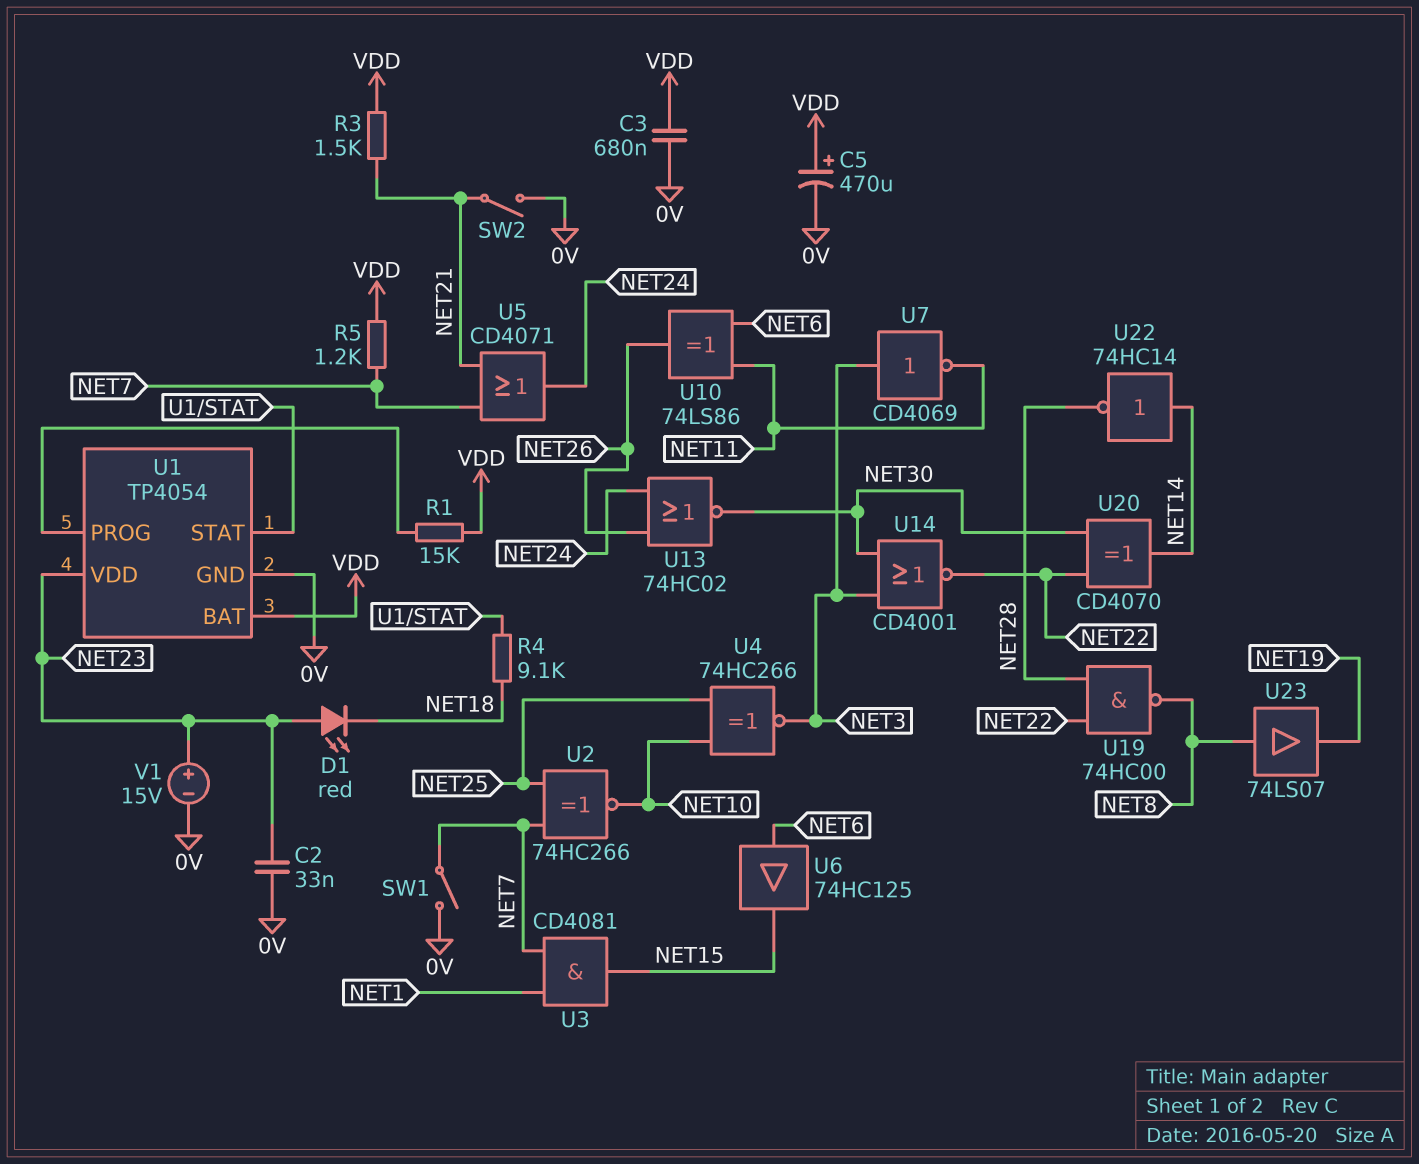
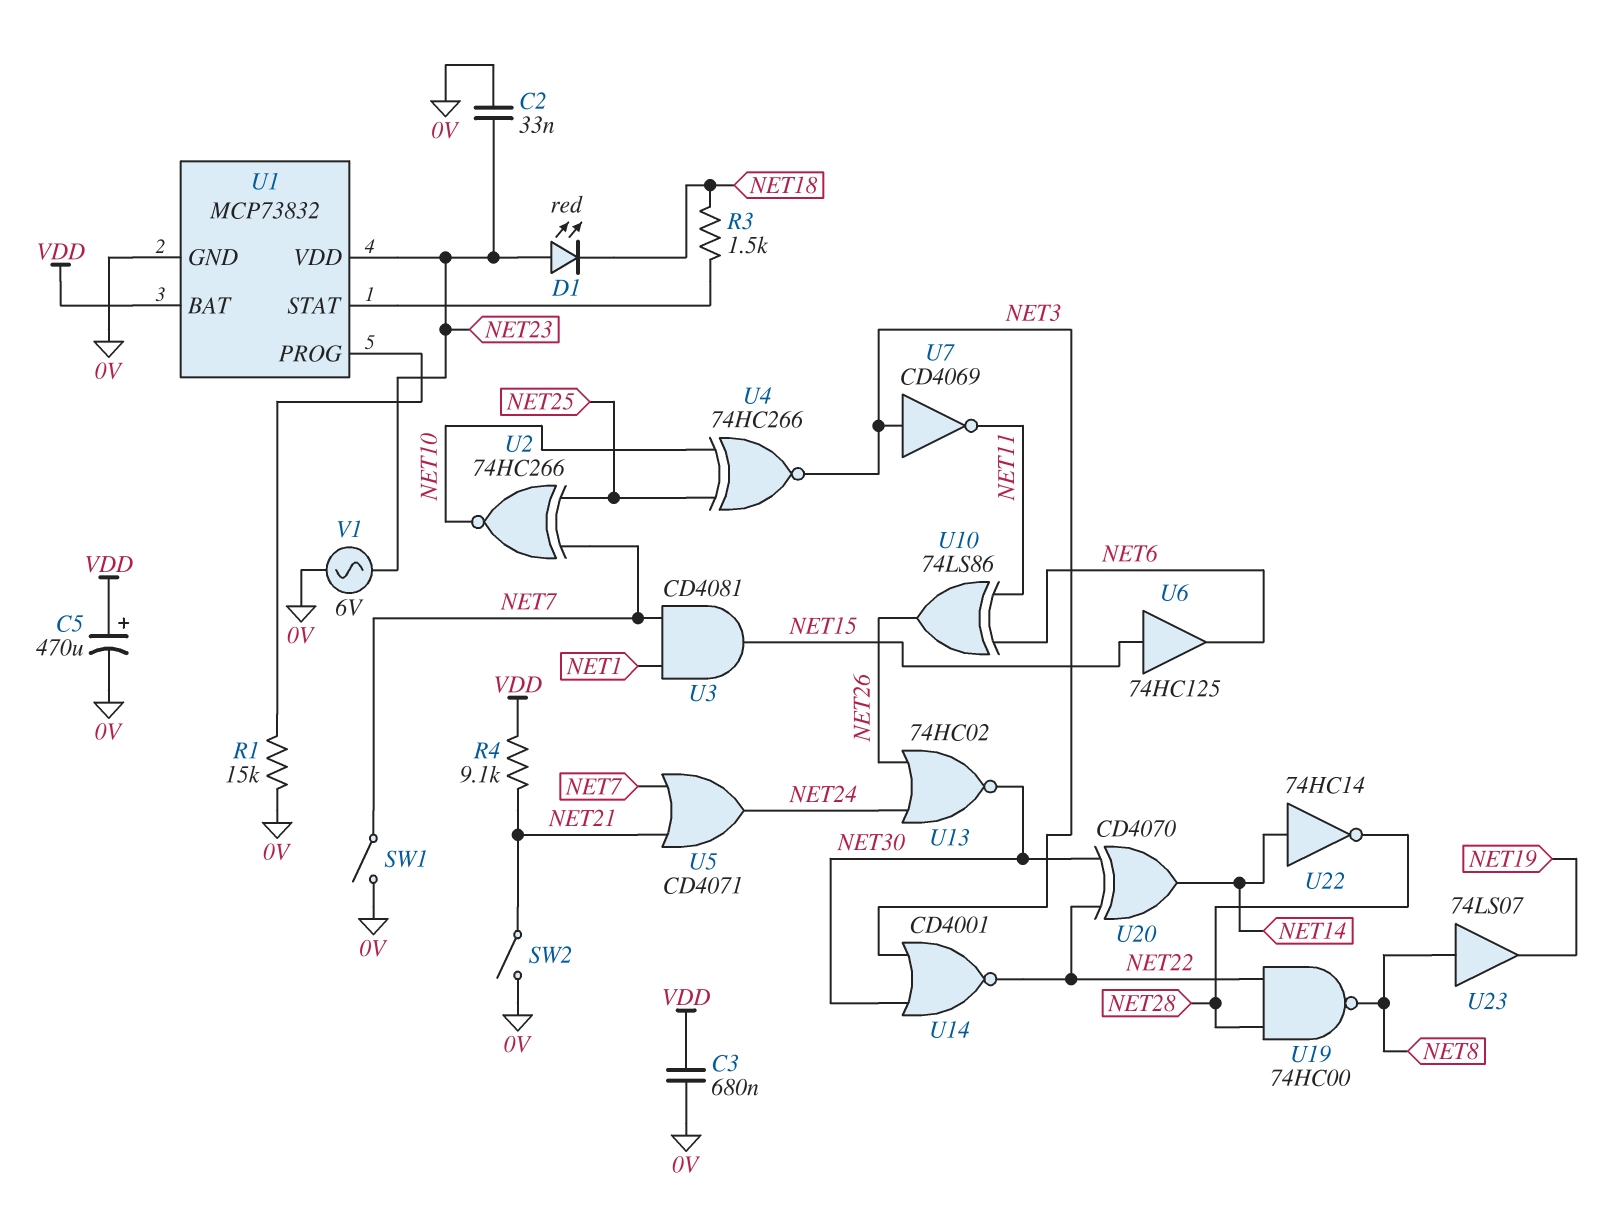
R1: 15k (U1/PROG, VDD) -> 15k (0V, U1/PROG)
R3: 1.5k (NET21, VDD) -> 1.5k (NET18, U1/STAT)
R4: 9.1k (NET18, U1/STAT) -> 9.1k (NET21, VDD)
R5: 1.2k (NET7, VDD) -> none
U1: TP4054 -> MCP73832
U6: buffer 74HC125 (in NET6, out NET15) -> buffer 74HC125 (in NET15, out NET6)
V1: 15V (plus NET23, minus 0V) -> AC 6V (0V, NET23)

